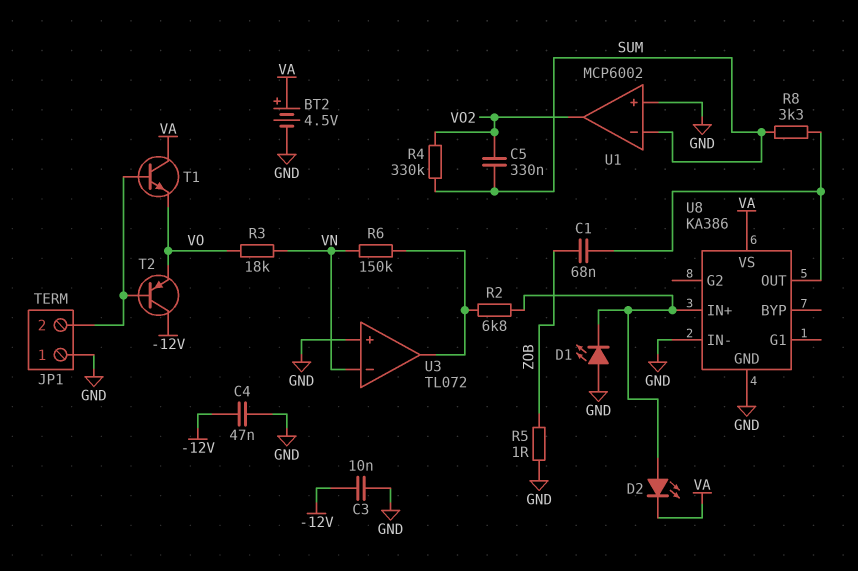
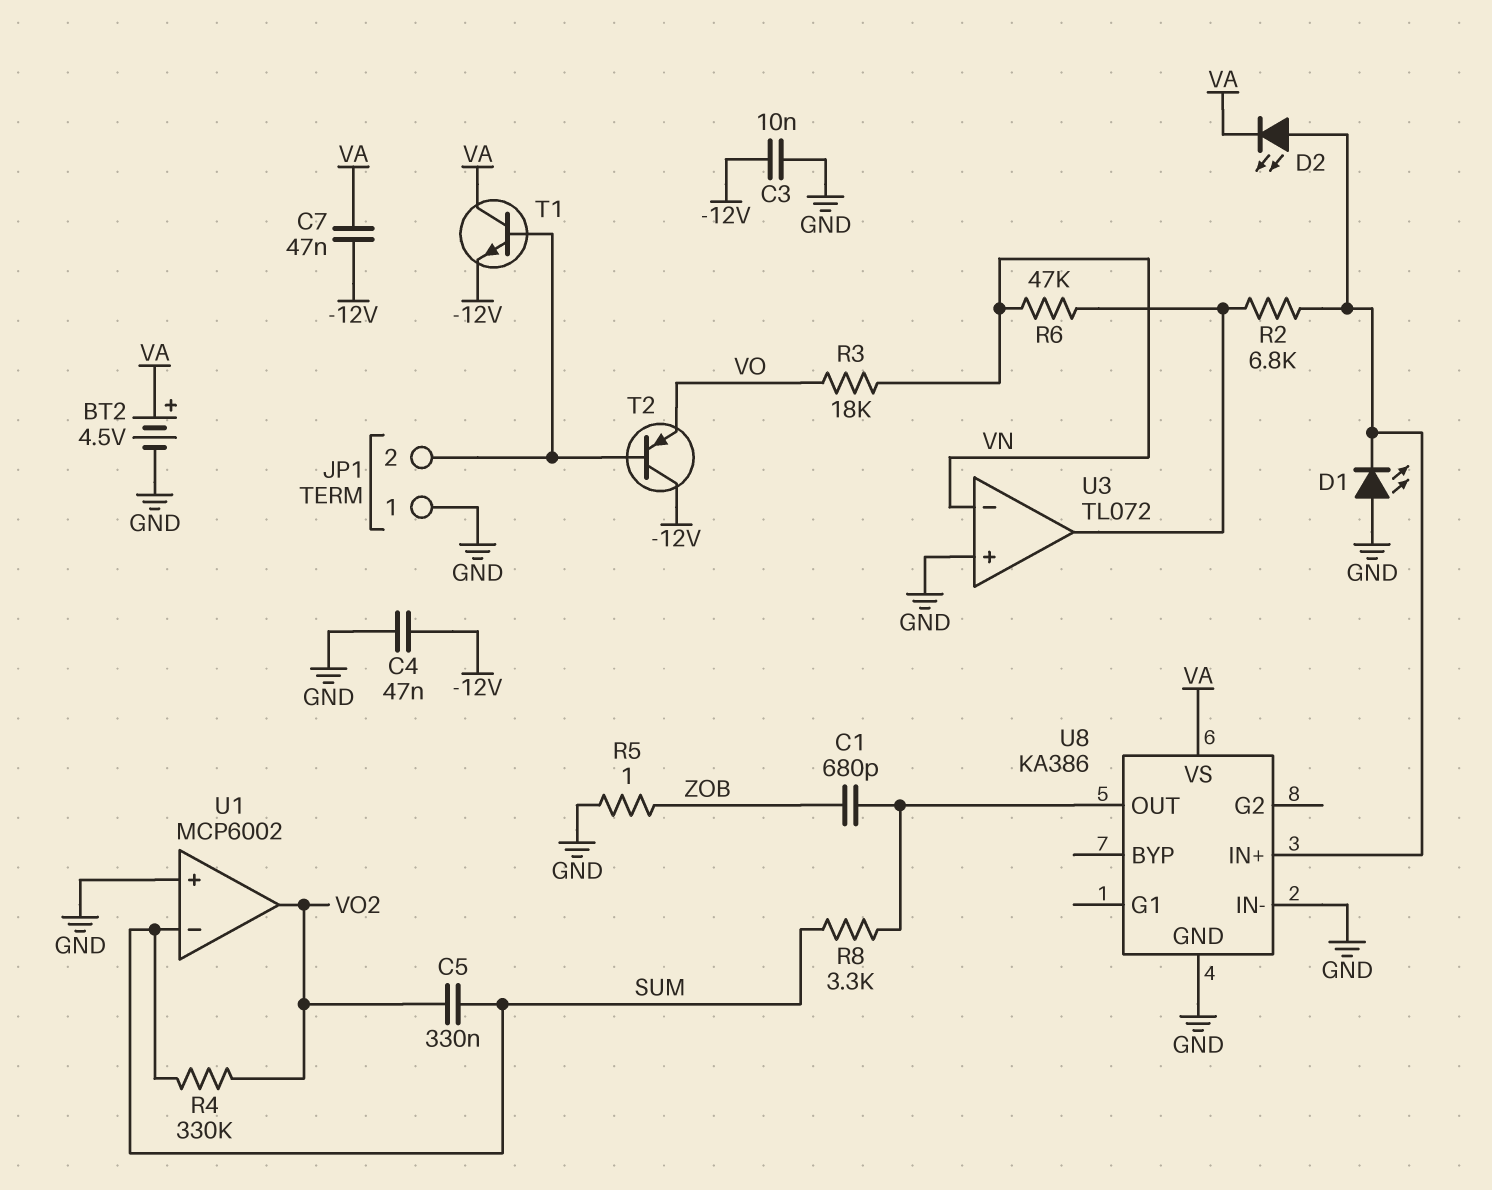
C1: 68nF (U8/OUT, ZOB) -> 680pF (U8/OUT, ZOB)
C7: none -> 47nF (-12V, VA)
R6: 150k (U3/out, VN) -> 47k (U3/out, VN)
T1: NPN (B JP1/2, C VA, E VO) -> NPN (B JP1/2, C VA, E -12V)

